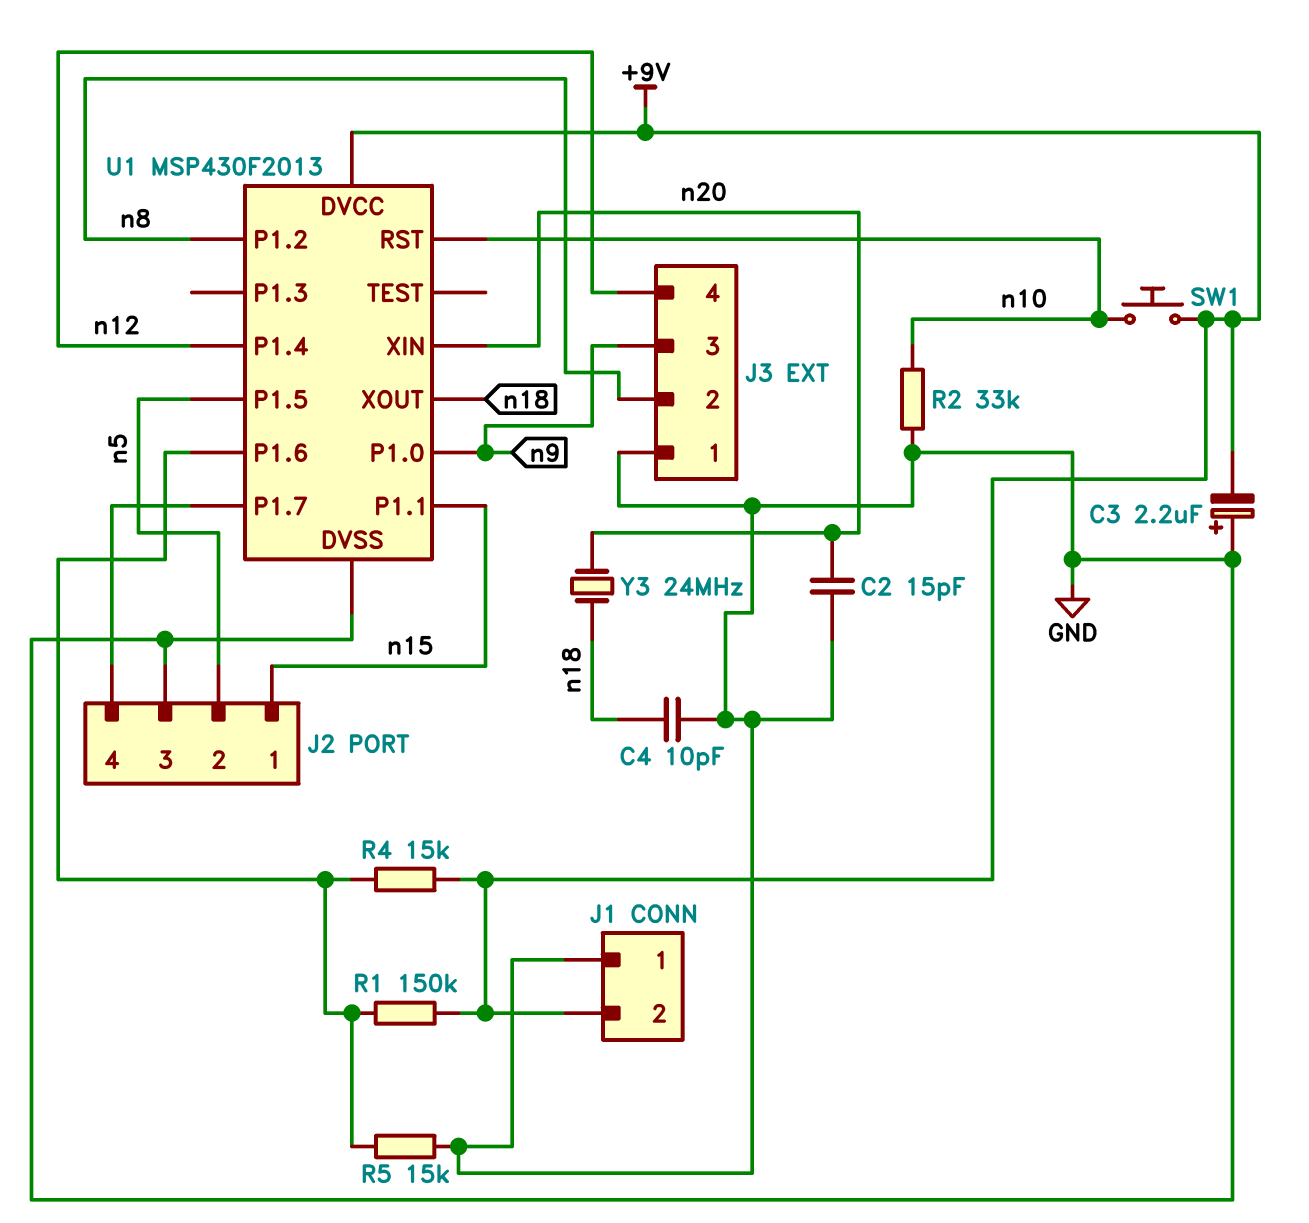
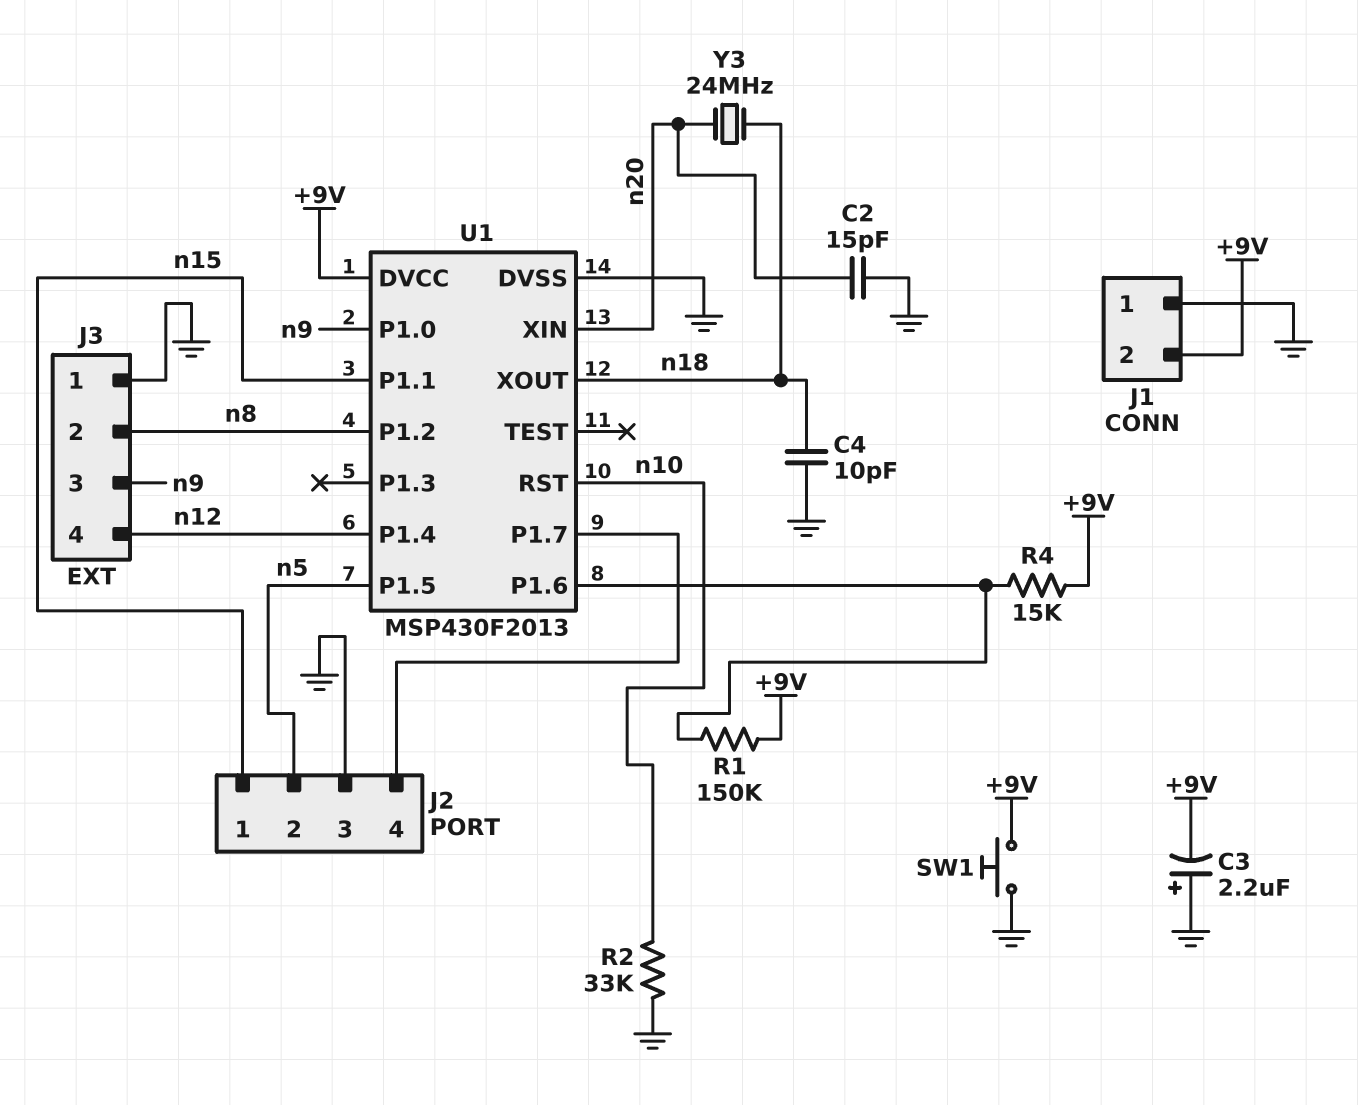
R5: 15k (GND, U1/P1.6) -> none
SW1: button (+9V, n10) -> button (+9V, GND)

